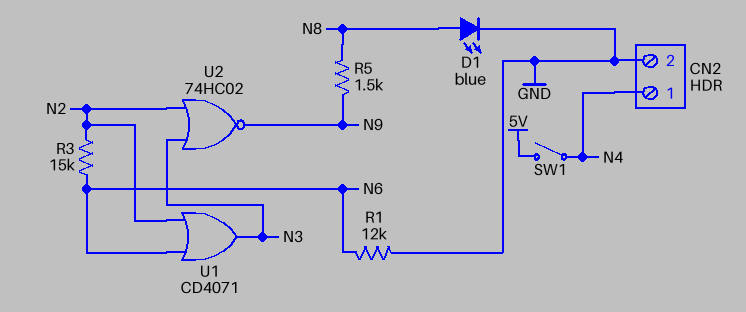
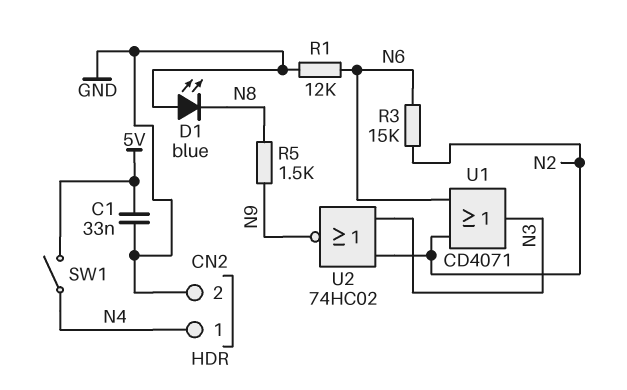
C1: none -> 33nF (5V, GND)
D1: LED blue (A N8, K GND) -> LED blue (A GND, K N8)

